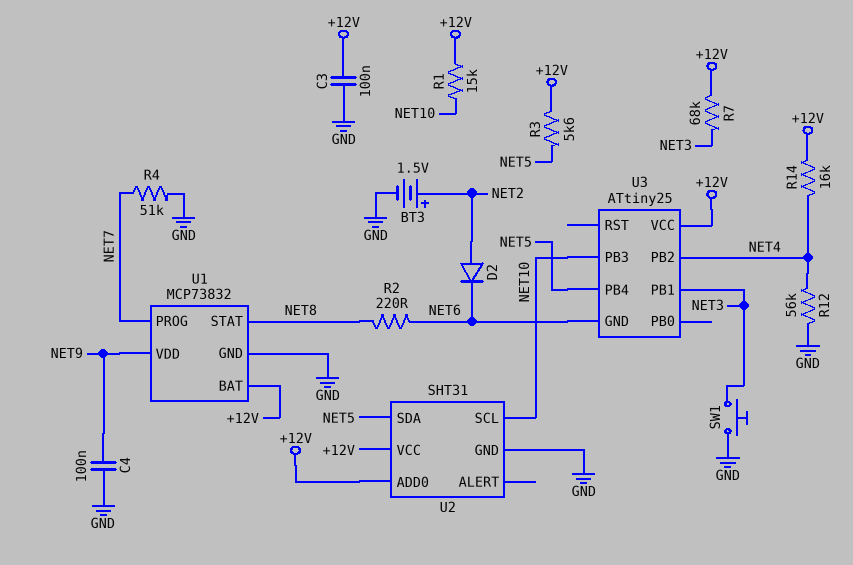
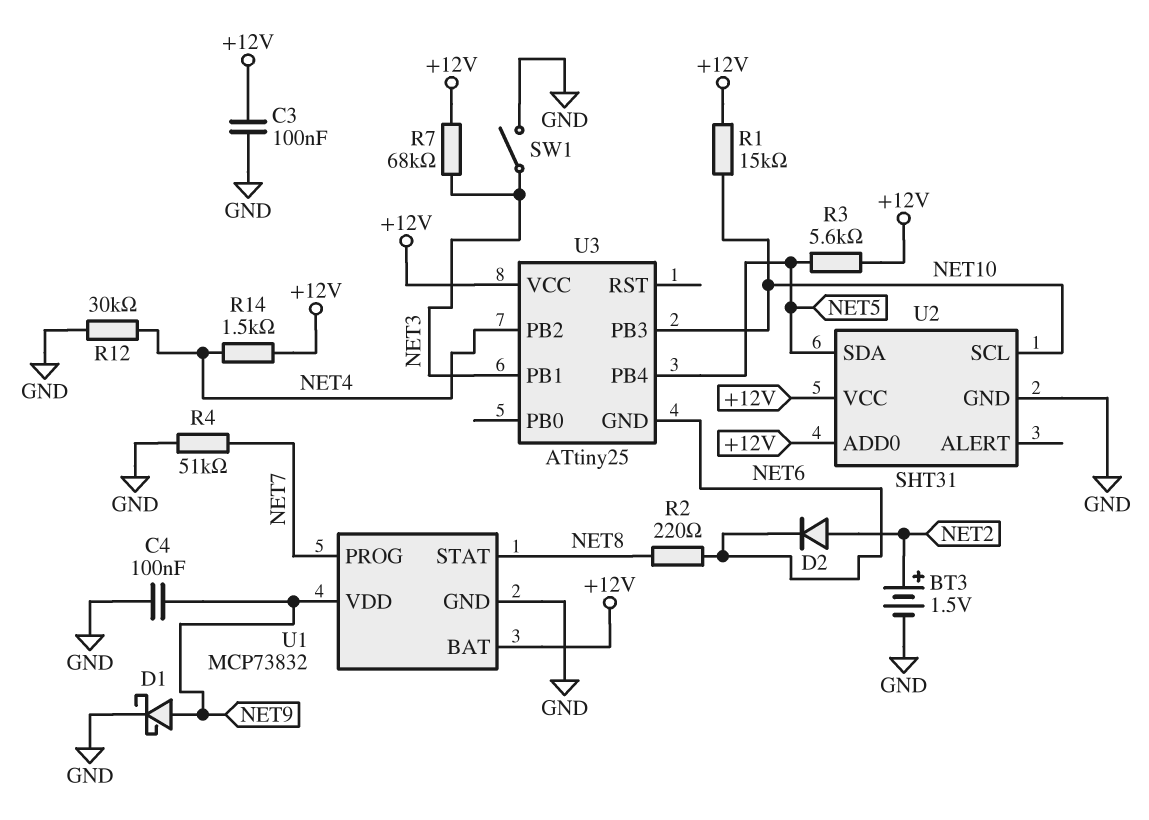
D1: none -> schottky (A NET9, K GND)
R12: 56k (GND, NET4) -> 30k (GND, NET4)
R14: 16k (+12V, NET4) -> 1.5k (+12V, NET4)
SW1: button (GND, NET3) -> switch (GND, NET3)

